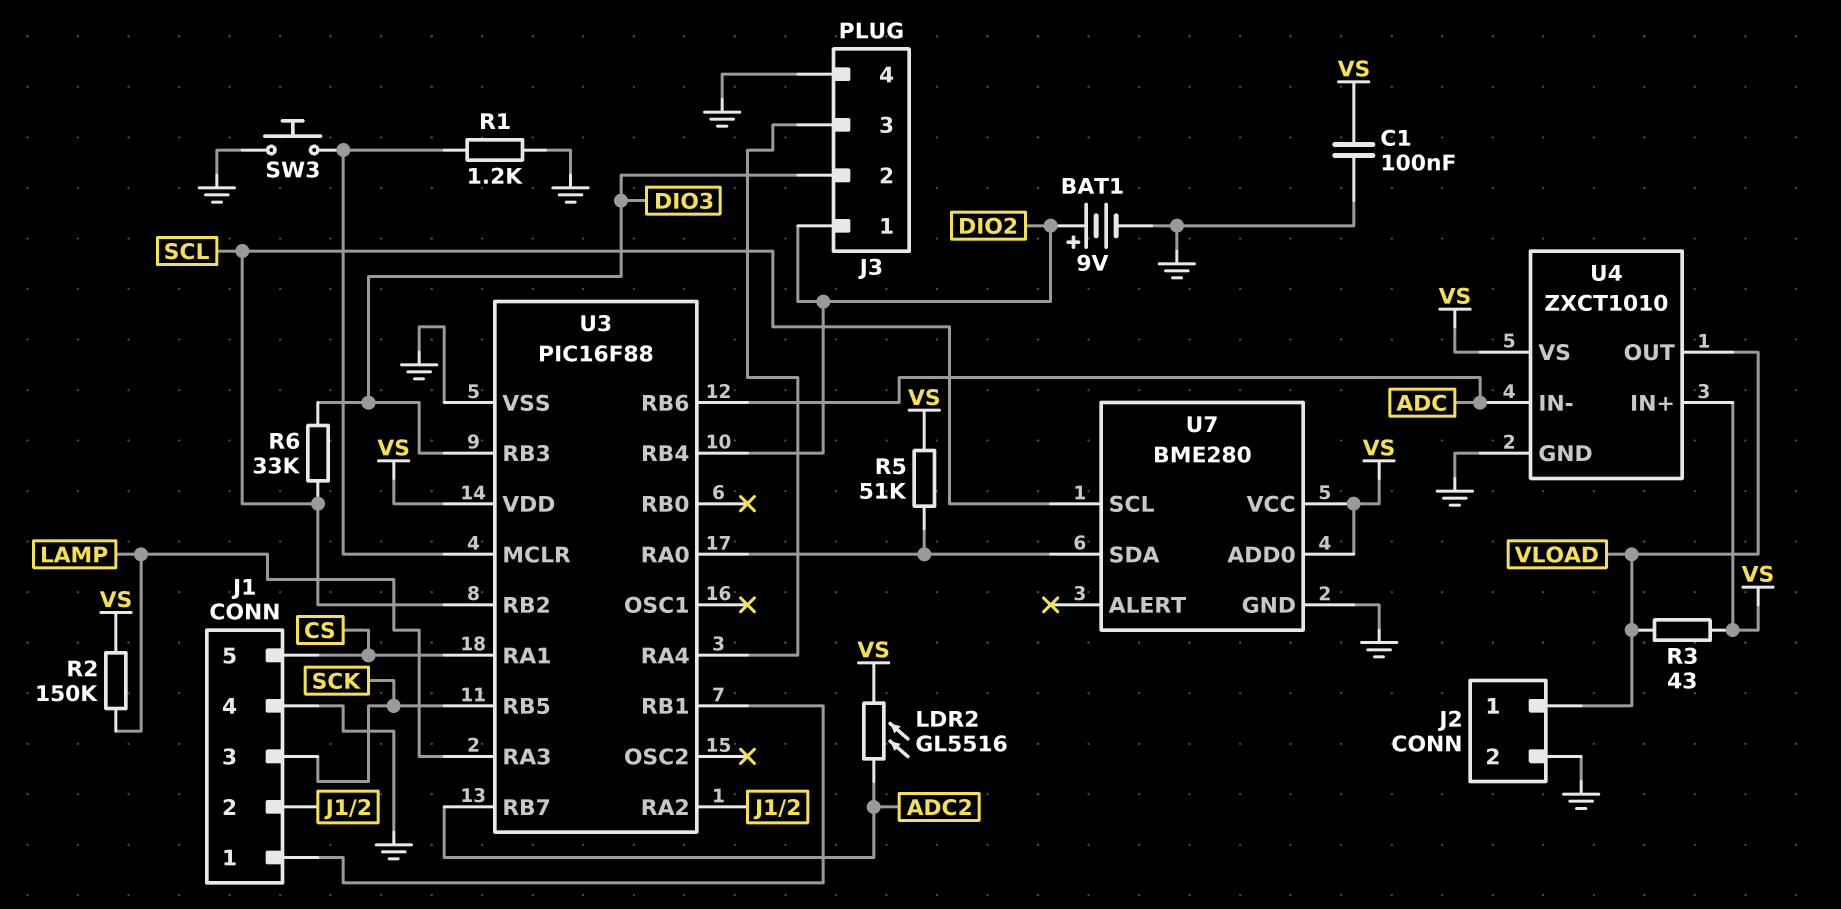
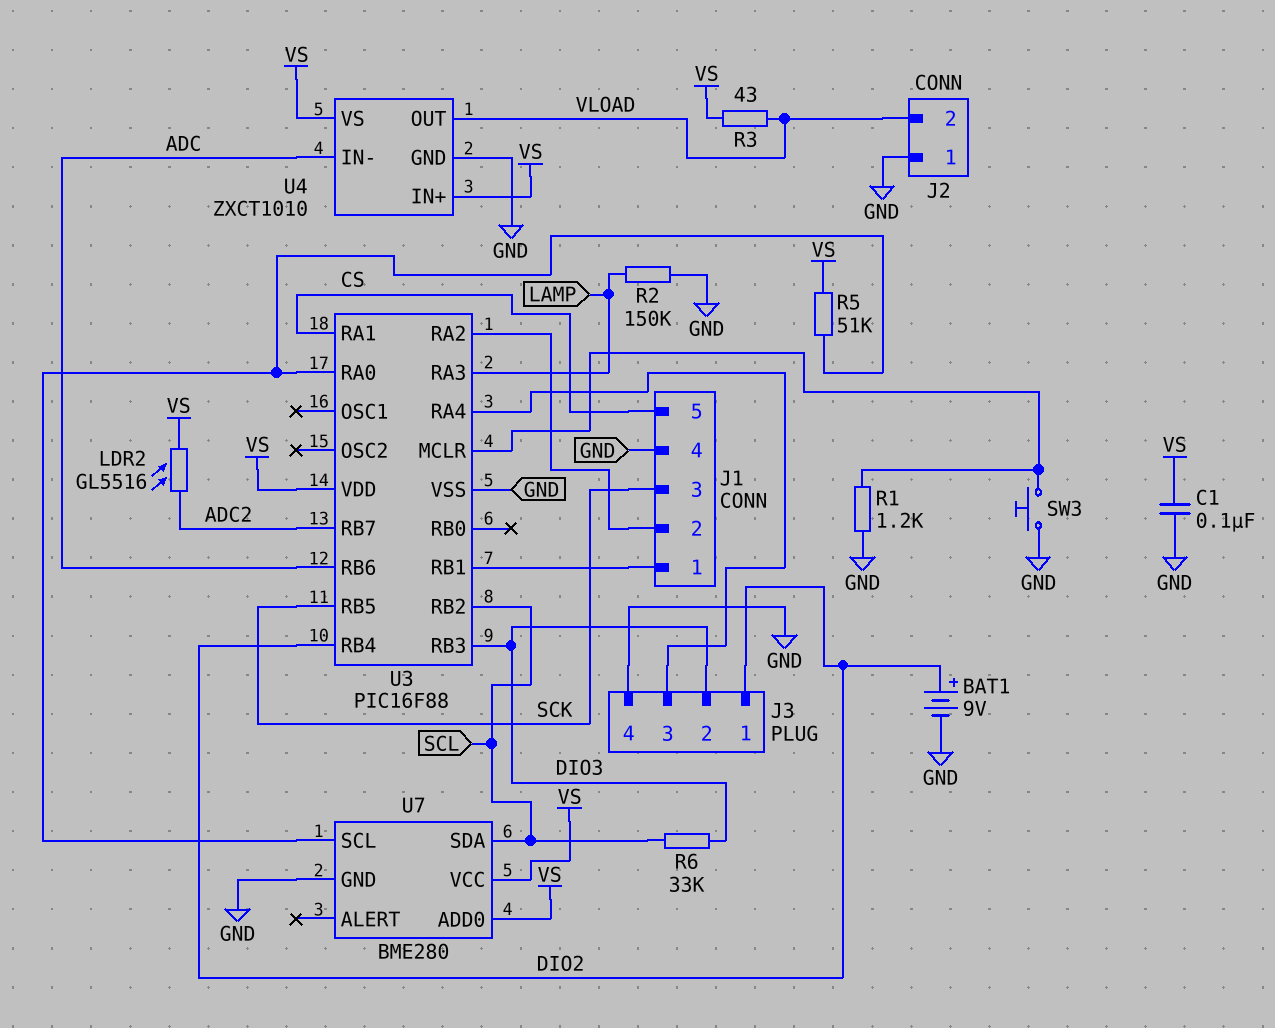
J2 pin 1: VLOAD -> GND
J2 pin 2: GND -> VLOAD
R2: 150k (LAMP, VS) -> 150k (GND, LAMP)
U7 pin SCL: SCL -> U3/RA0
U7 pin SDA: U3/RA0 -> SCL

